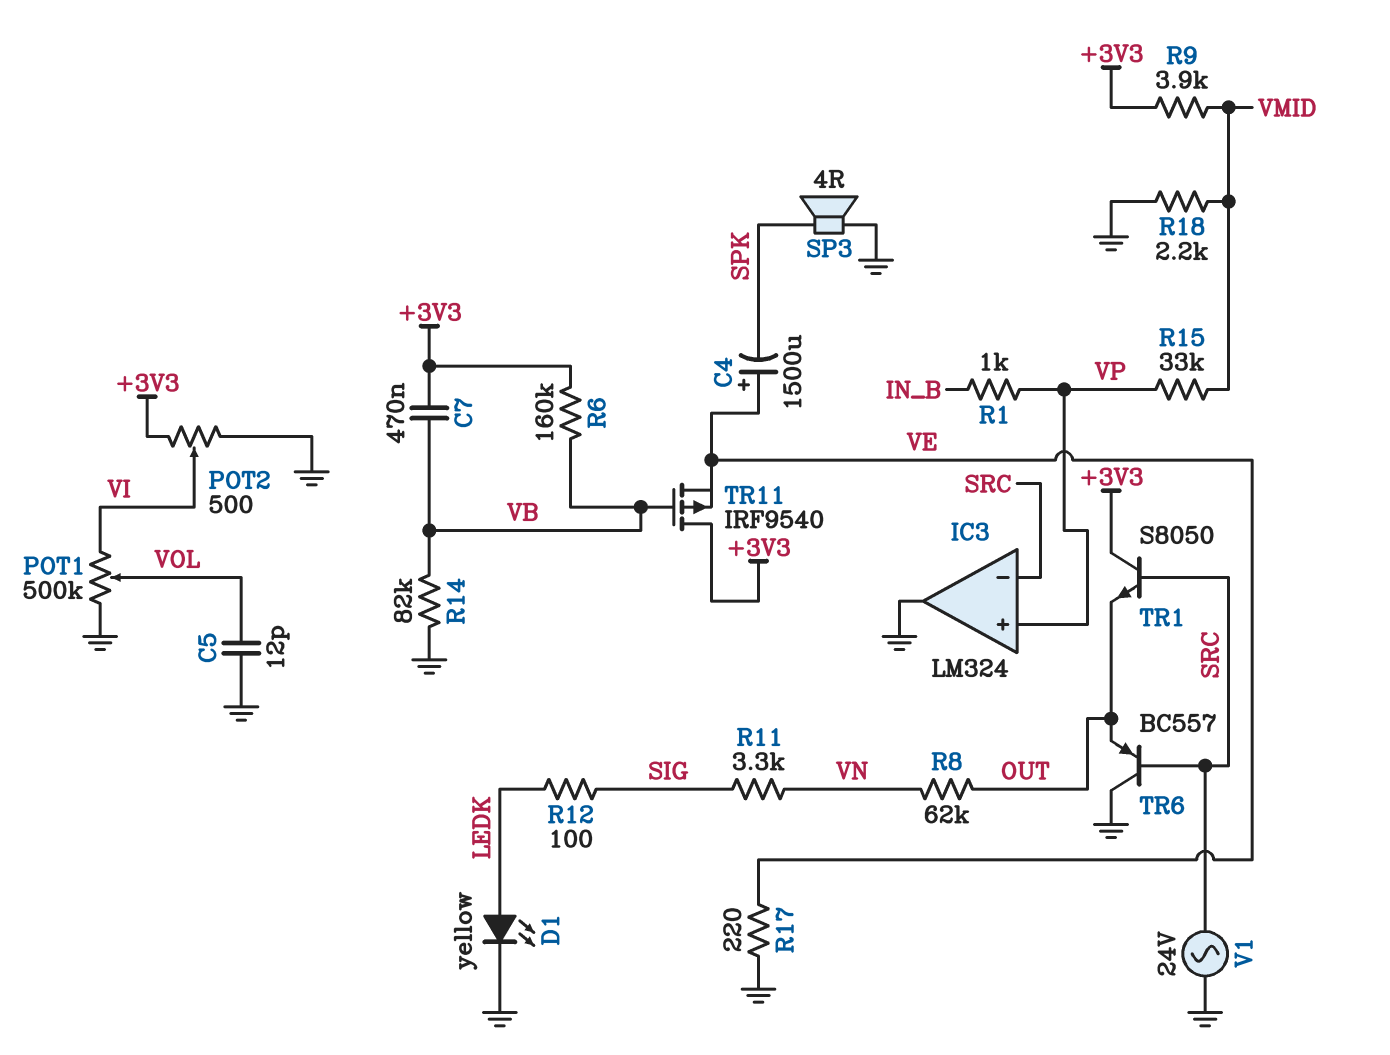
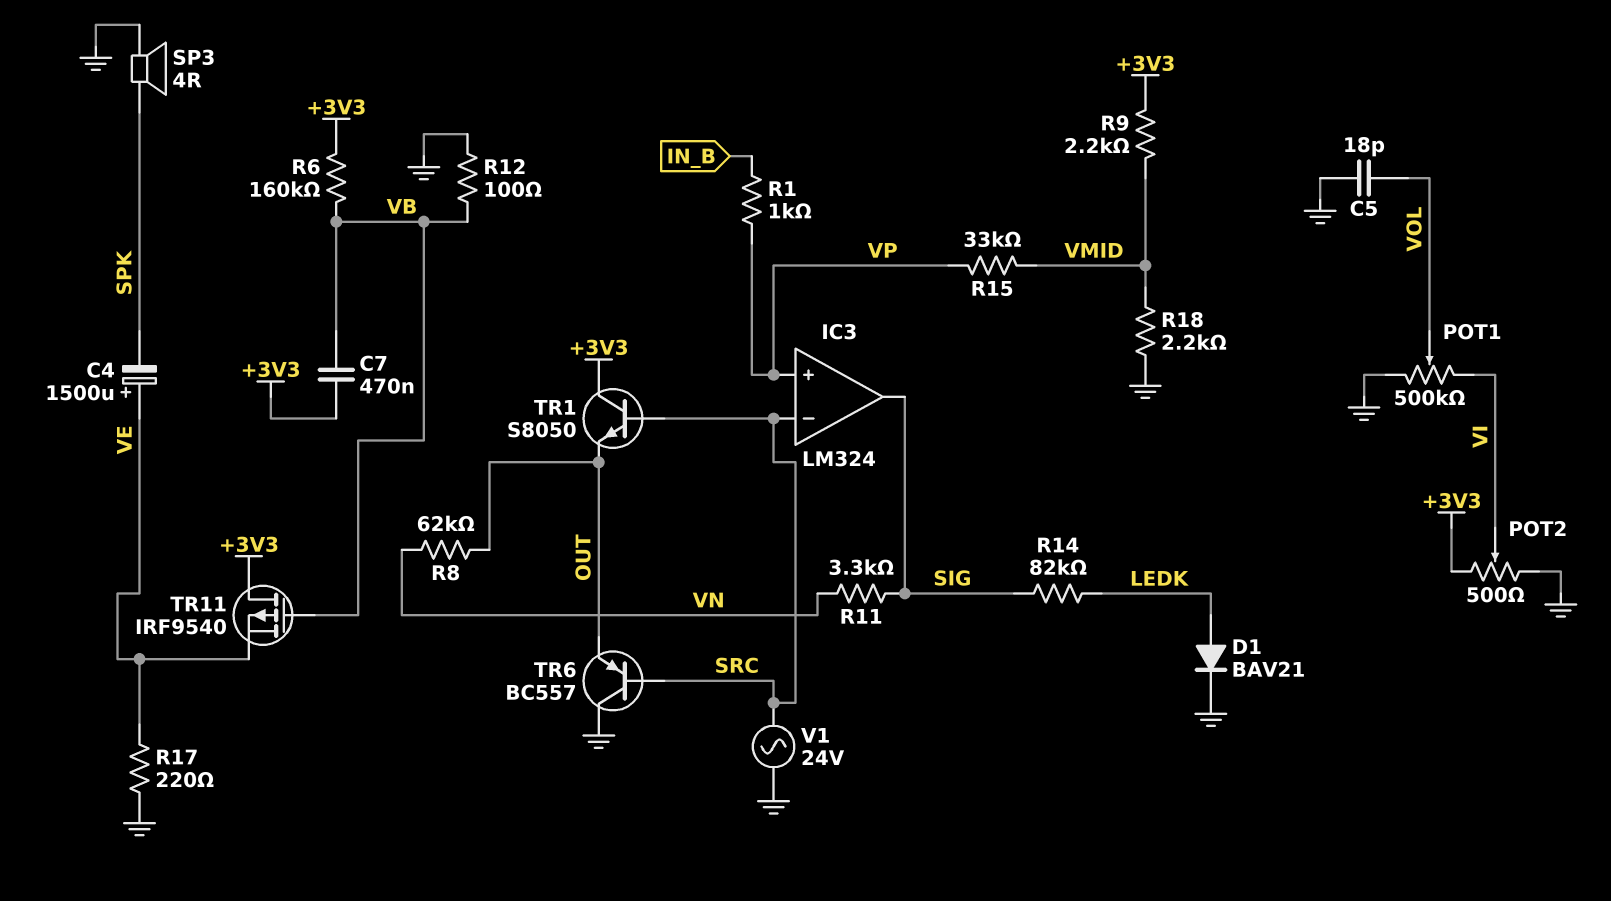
C5: 12pF (GND, VOL) -> 18pF (GND, VOL)
D1: LED yellow (A LEDK, K GND) -> diode BAV21 (A LEDK, K GND)
IC3 pin out: GND -> SIG
R9: 3.9k (+3V3, VMID) -> 2.2k (+3V3, VMID)
R12: 100 (LEDK, SIG) -> 100 (GND, VB)
R14: 82k (GND, VB) -> 82k (LEDK, SIG)

